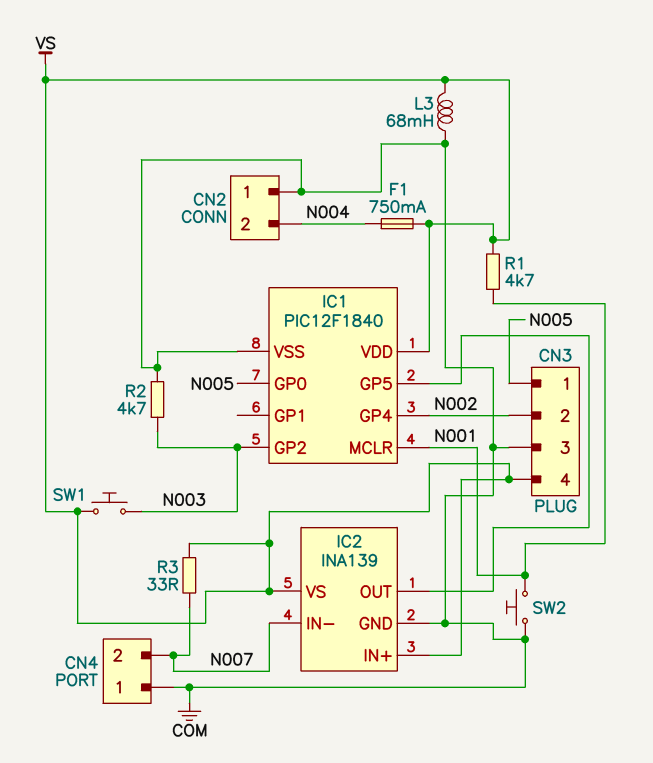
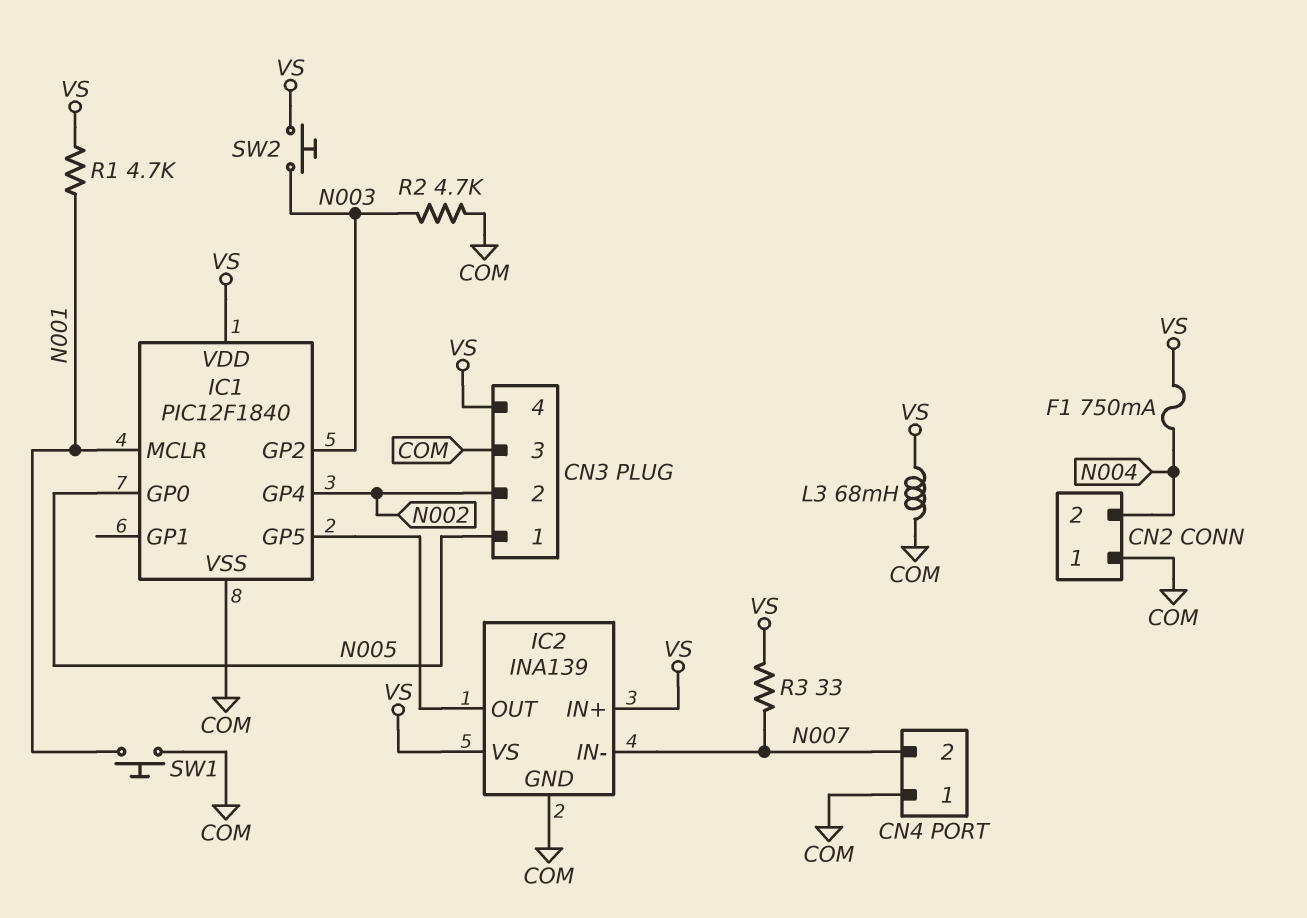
SW1: button (N003, VS) -> button (COM, N001)
SW2: button (COM, N001) -> button (N003, VS)

